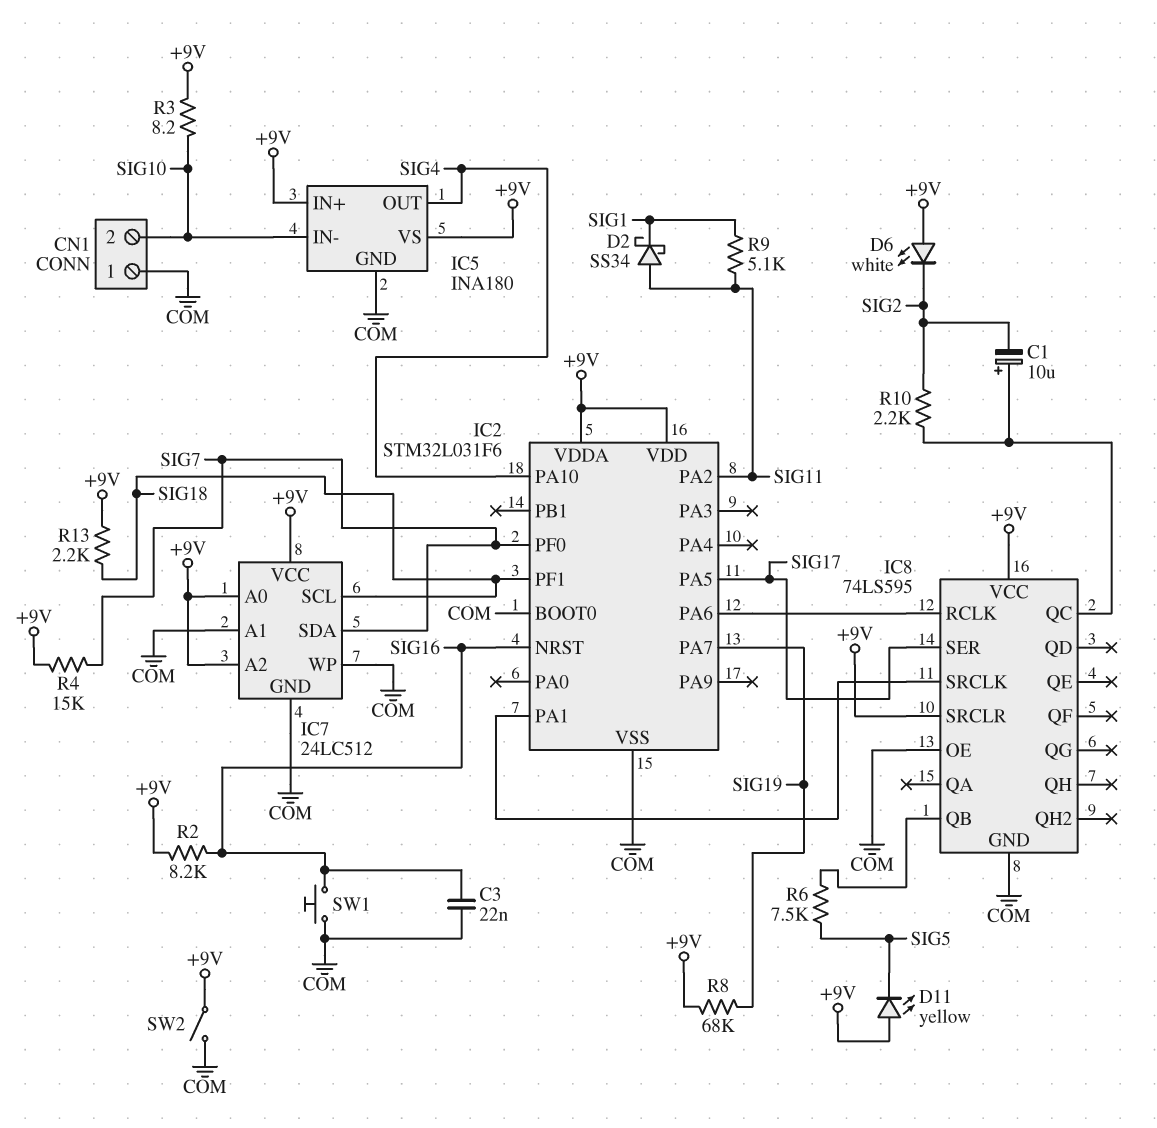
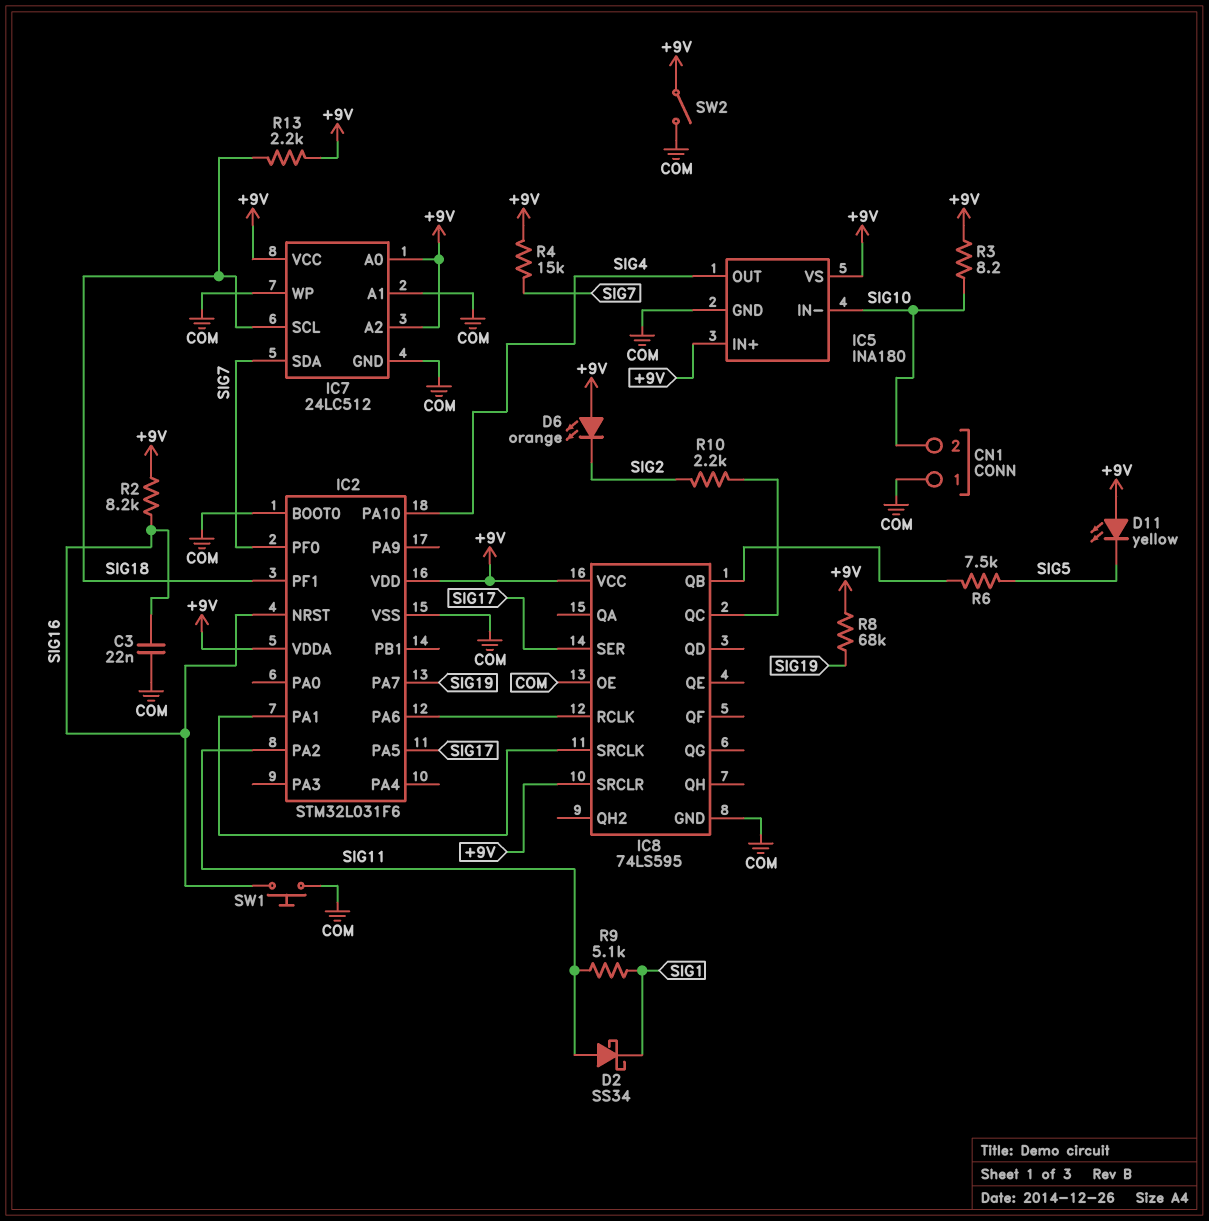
C1: 10uF (plus IC8/QC, minus SIG2) -> none
D6: LED white (A +9V, K SIG2) -> LED orange (A +9V, K SIG2)

